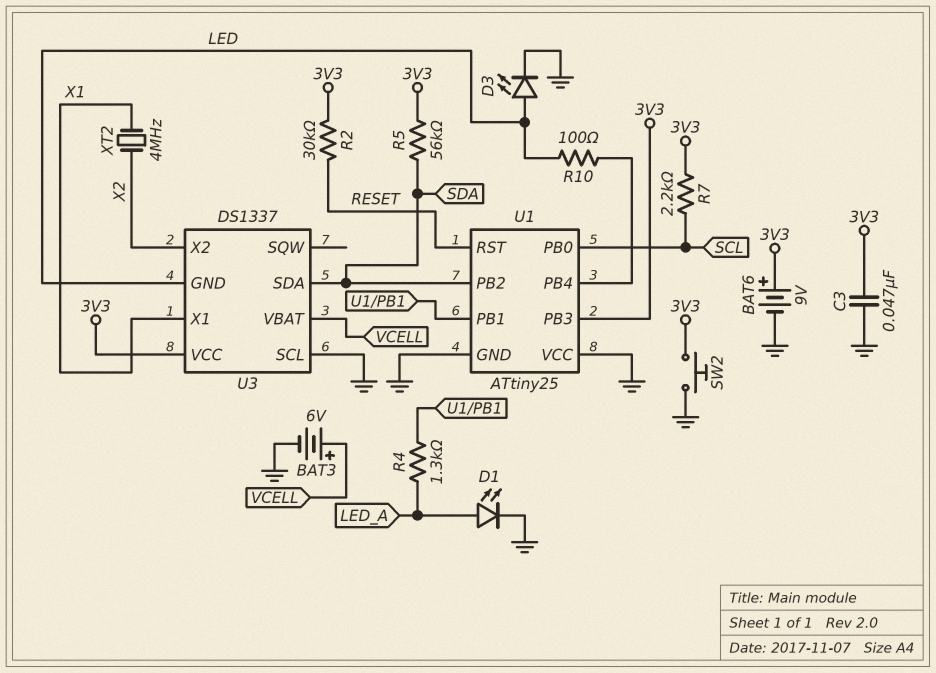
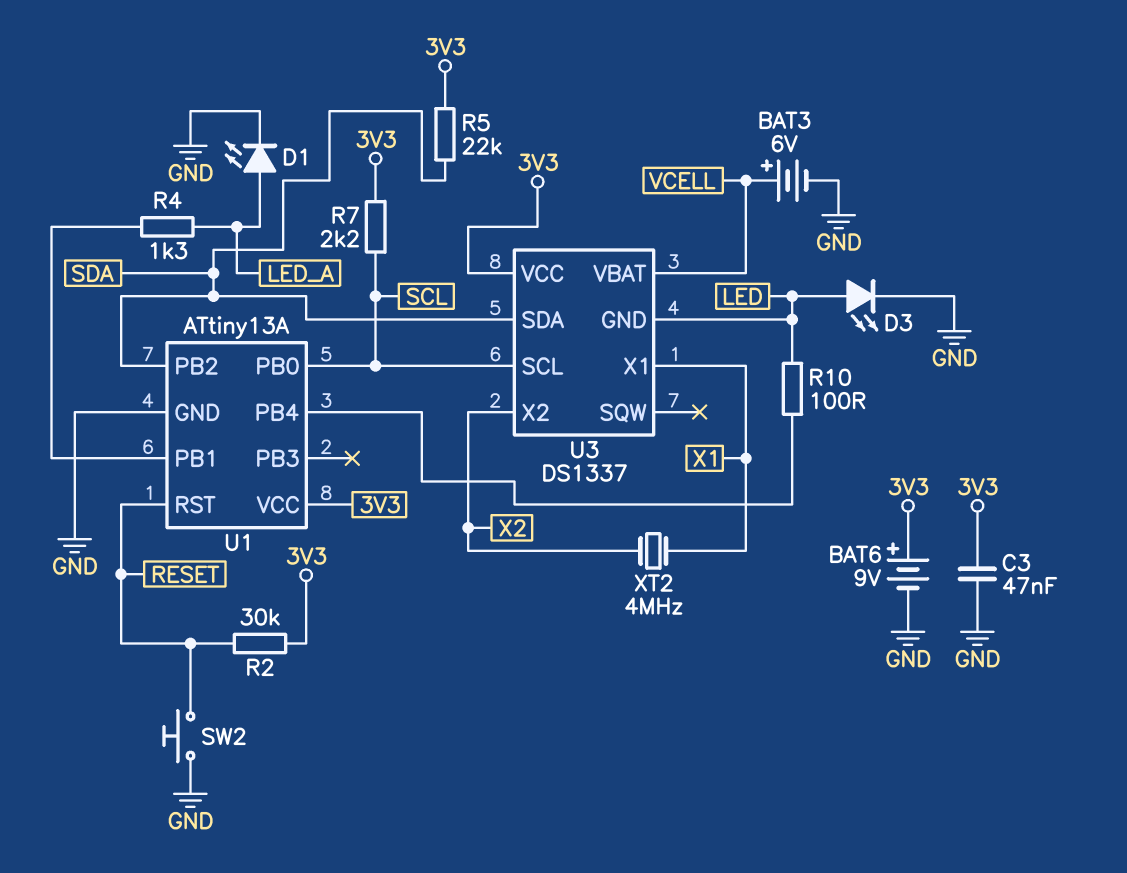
R5: 56k (3V3, SDA) -> 22k (3V3, SDA)
SW2: button (3V3, GND) -> button (GND, RESET)
U1: ATtiny25 -> ATtiny13A
U1 pin PB3: 3V3 -> none
U1 pin VCC: GND -> 3V3
U3 pin SCL: GND -> SCL

